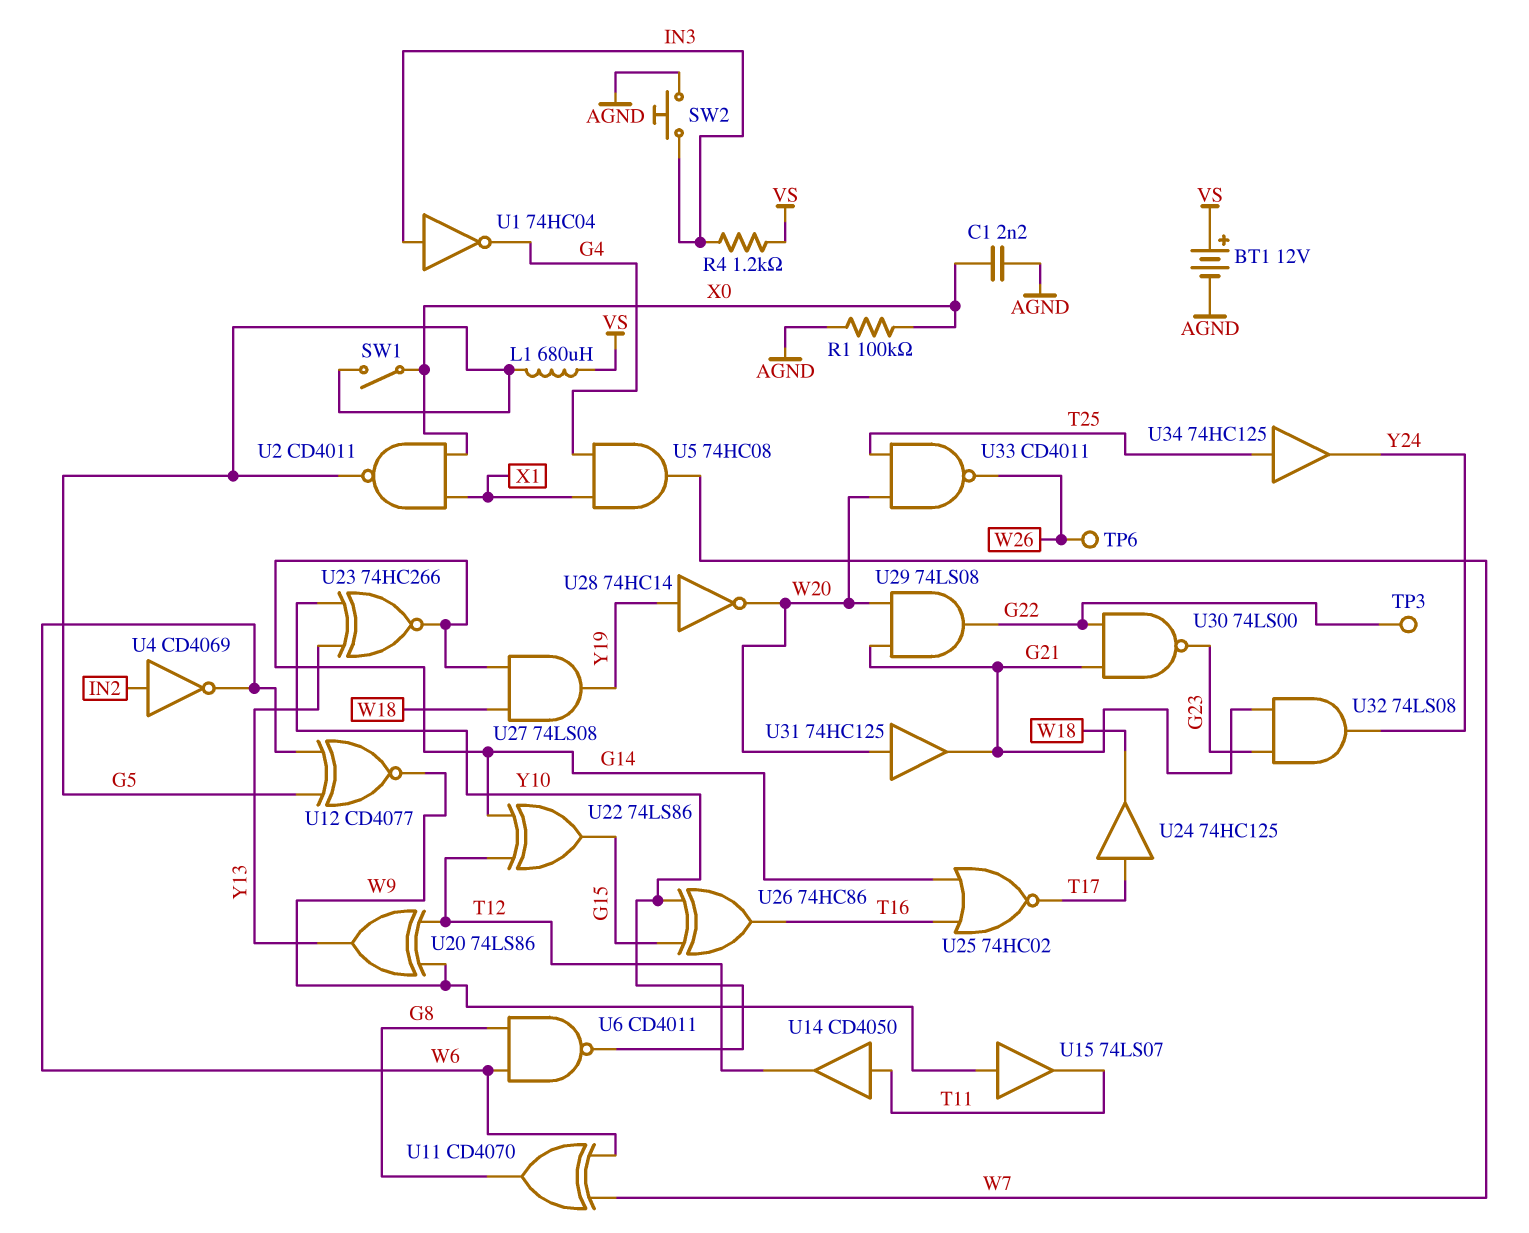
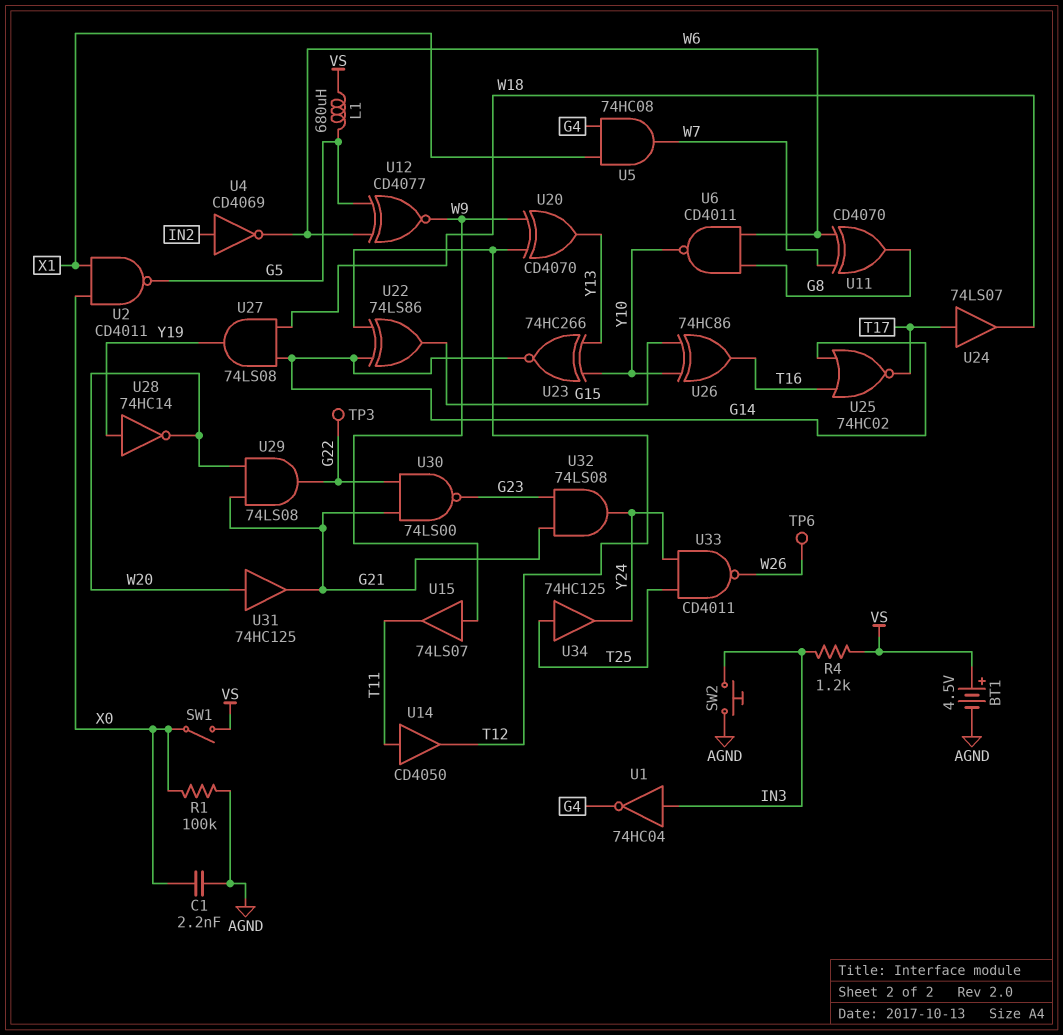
BT1: 12V (plus VS, minus AGND) -> 4.5V (plus VS, minus AGND)
SW1: switch (G5, X0) -> switch (VS, X0)
U20: XOR 74LS86 (in T12, in W9, out Y13) -> XOR CD4070 (in T12, in W9, out Y13)
U24: buffer 74HC125 (in T17, out W18) -> buffer 74LS07 (in T17, out W18)
U33: NAND CD4011 (in T25, in W20, out W26) -> NAND CD4011 (in T25, in Y24, out W26)

